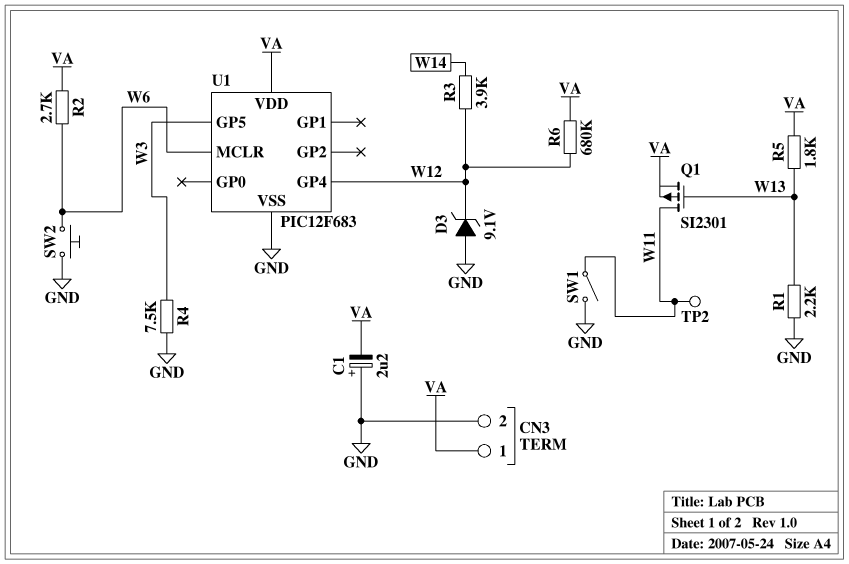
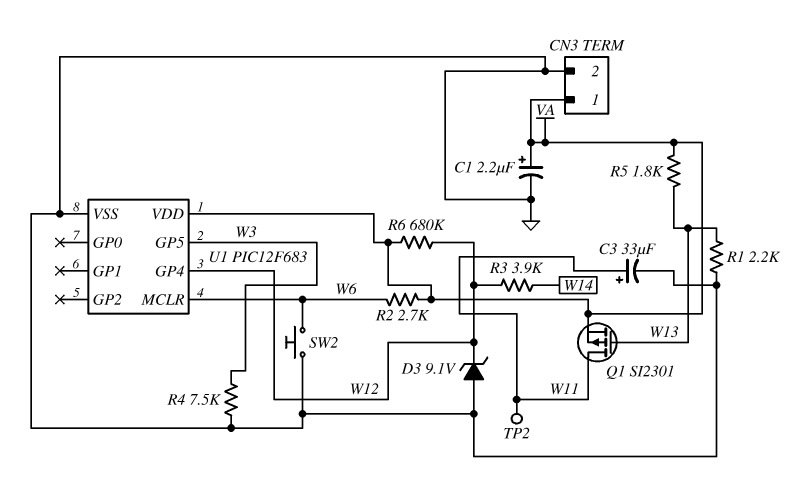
C1: 2.2uF (plus GND, minus VA) -> 2.2uF (plus VA, minus GND)
C3: none -> 33uF (plus W11, minus GND)
SW1: switch (GND, W11) -> none

